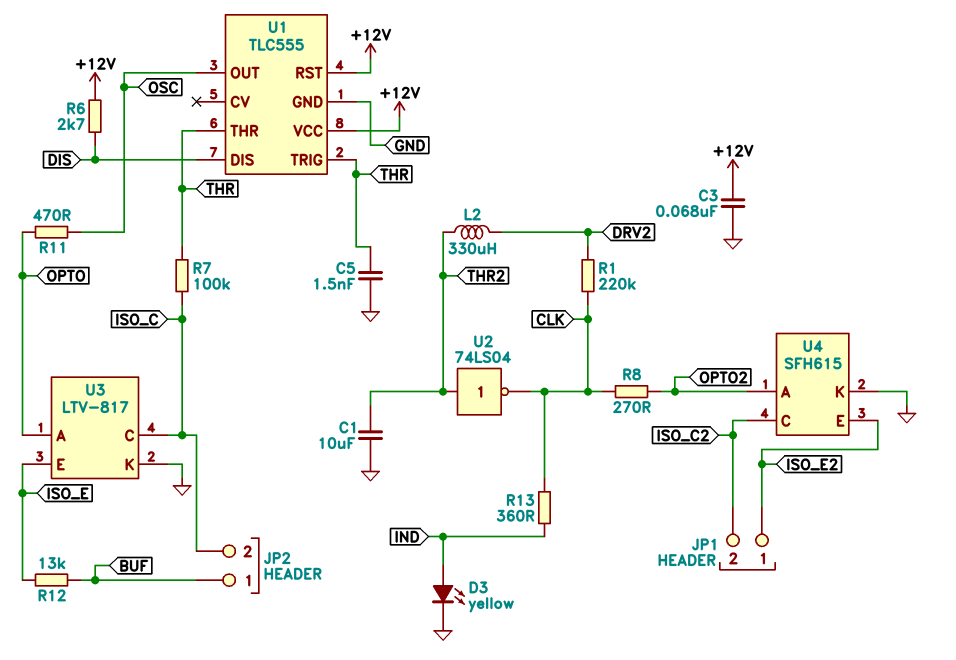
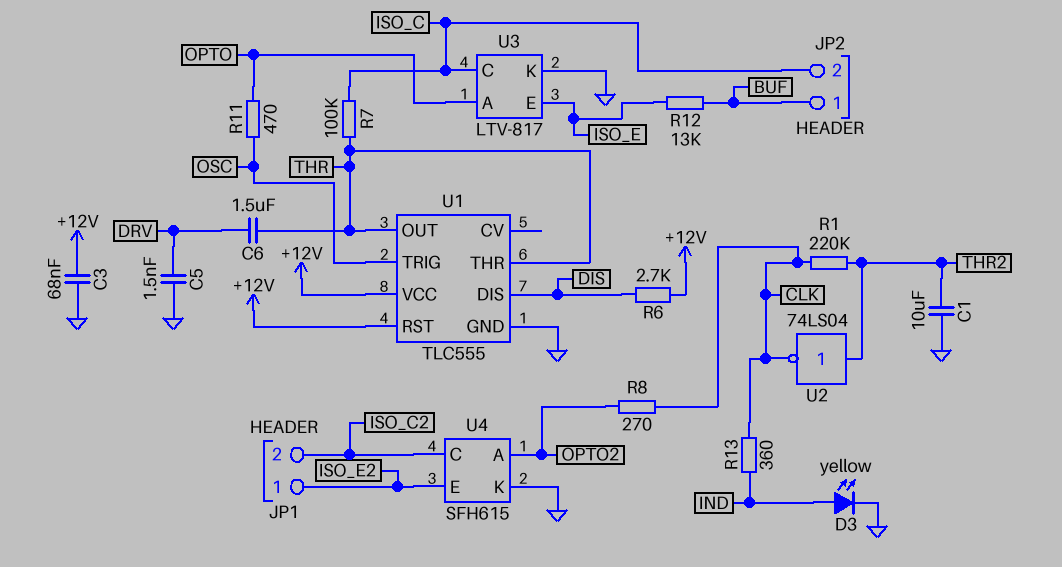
C5: 1.5nF (GND, THR) -> 1.5nF (DRV, GND)
C6: none -> 1.5uF (DRV, THR)
L2: 330uH (DRV2, THR2) -> none
R1: 220k (CLK, DRV2) -> 220k (CLK, THR2)
U1 pin OUT: OSC -> THR
U1 pin TRIG: THR -> OSC

